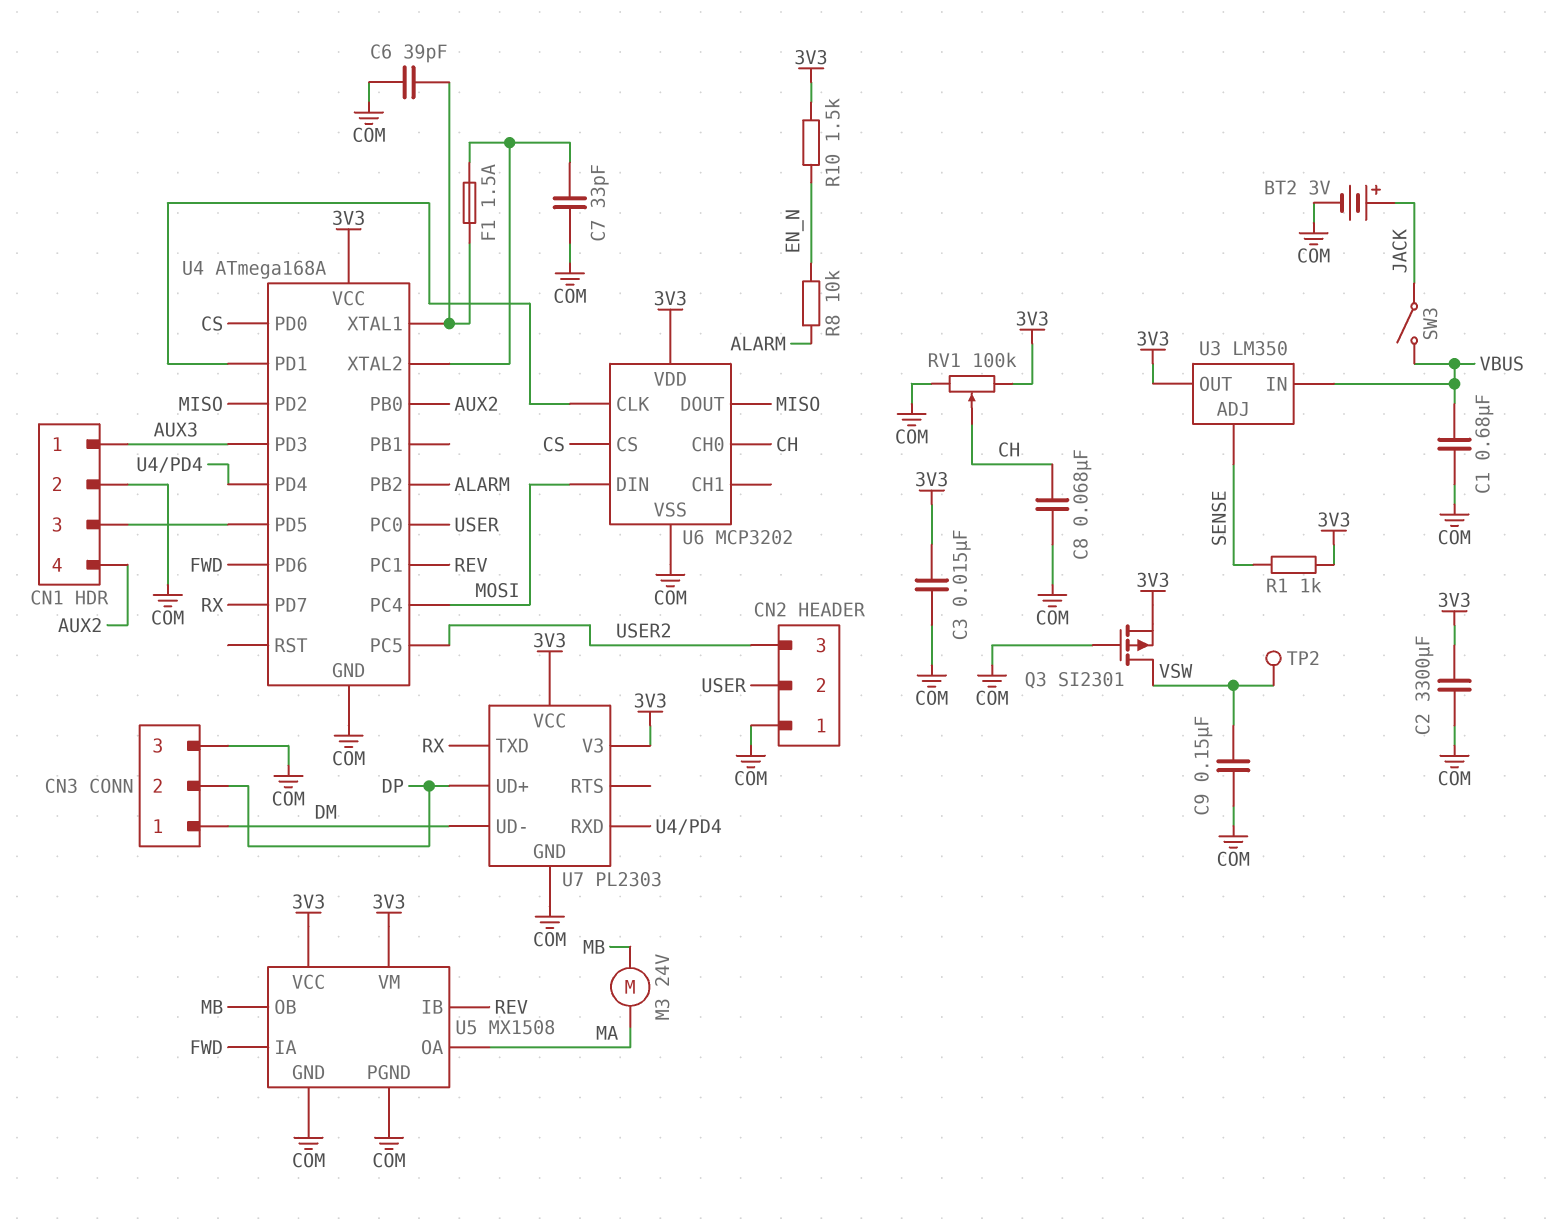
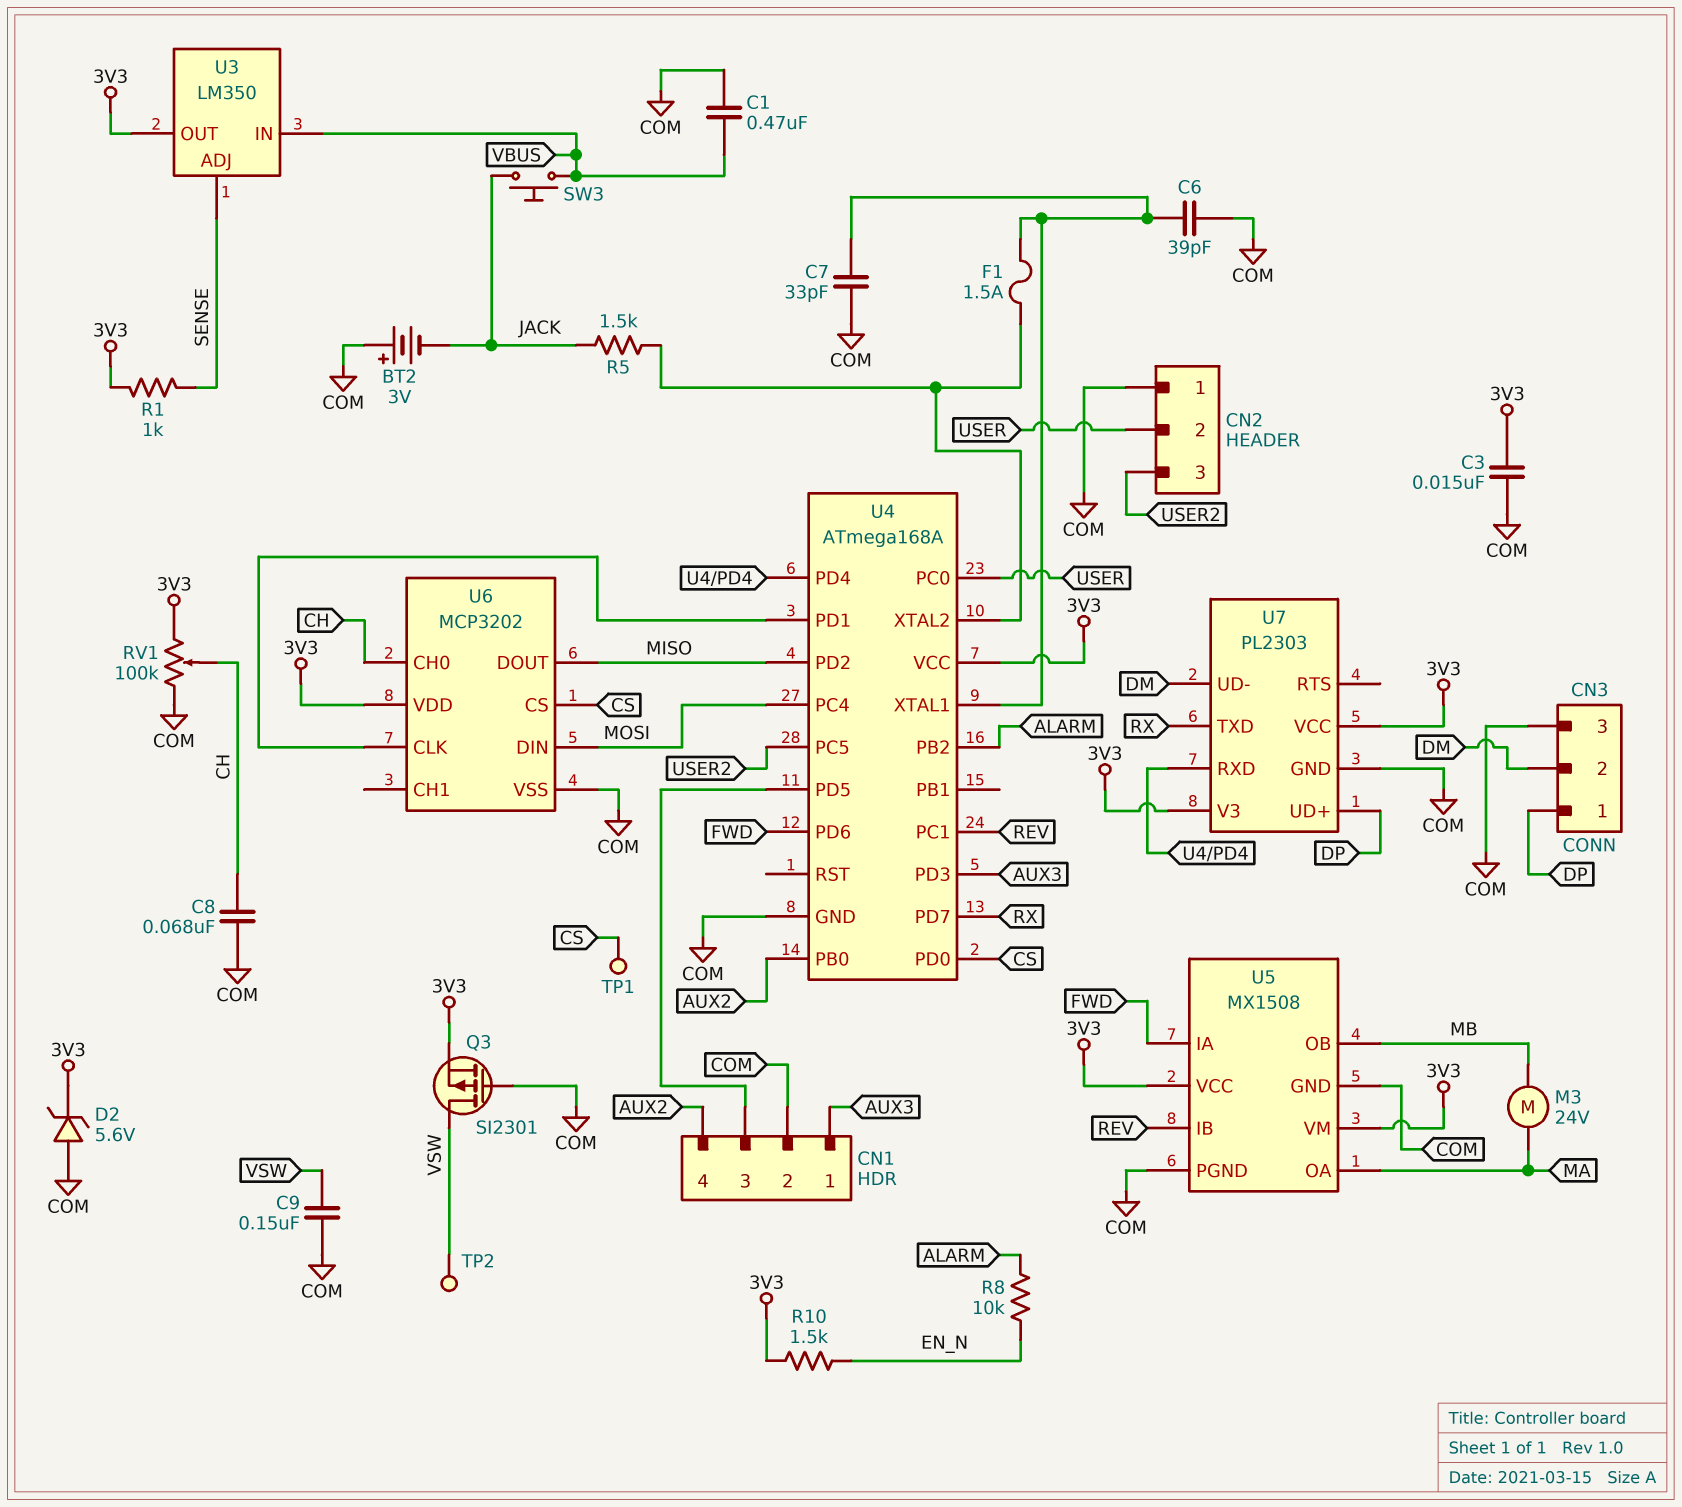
BT2: 3V (plus JACK, minus COM) -> 3V (plus COM, minus JACK)
C1: 680nF (COM, VBUS) -> 470nF (COM, VBUS)
C2: 3300uF (3V3, COM) -> none
C7: 33pF (COM, U4/XTAL2) -> 33pF (COM, U4/XTAL1)
CN3 pin 1: DM -> DP
CN3 pin 2: DP -> DM
D2: none -> zener 5.6V (A COM, K 3V3)
R5: none -> 1.5k (JACK, U4/XTAL2)
SW3: switch (JACK, VBUS) -> button (JACK, VBUS)
TP1: none -> test point (CS)

